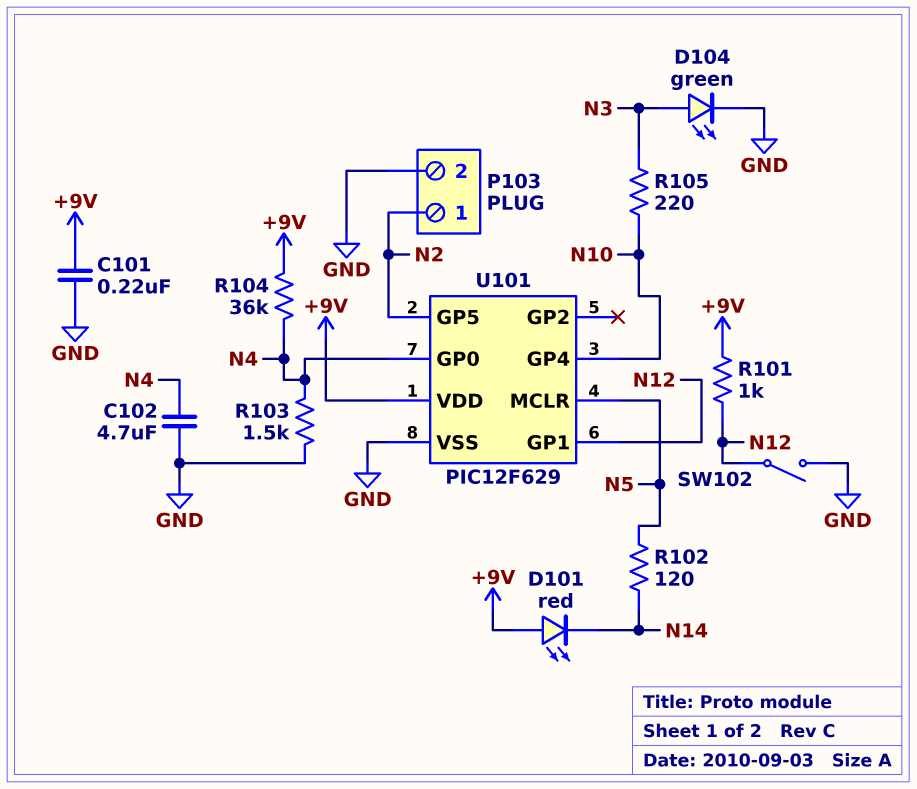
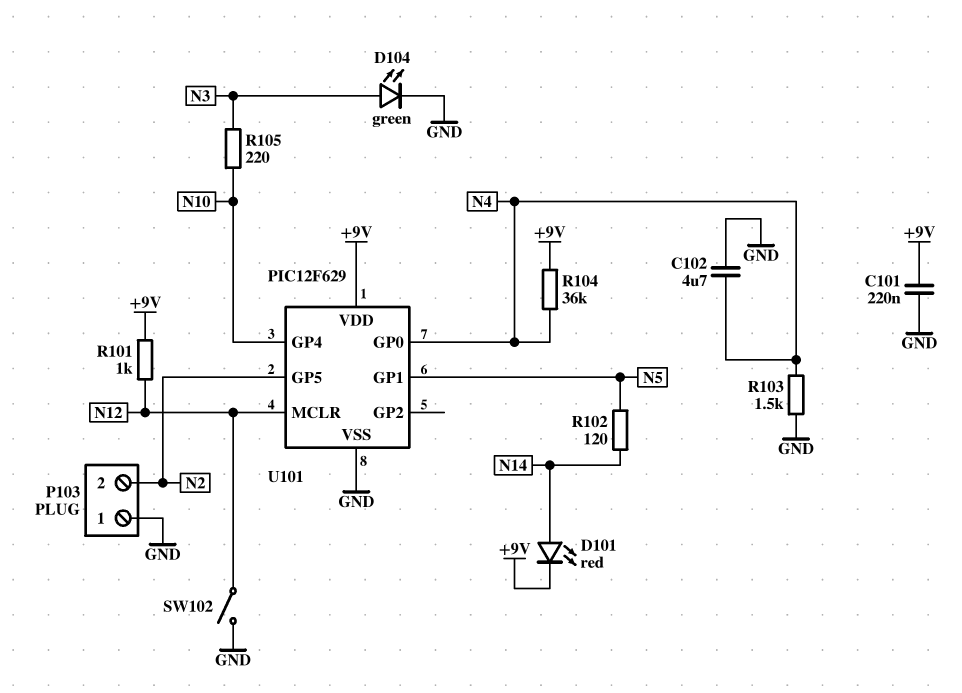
D101: LED red (A +9V, K N14) -> LED red (A N14, K +9V)
P103 pin 1: N2 -> GND
P103 pin 2: GND -> N2
U101 pin GP1: N12 -> N5
U101 pin MCLR: N5 -> N12

